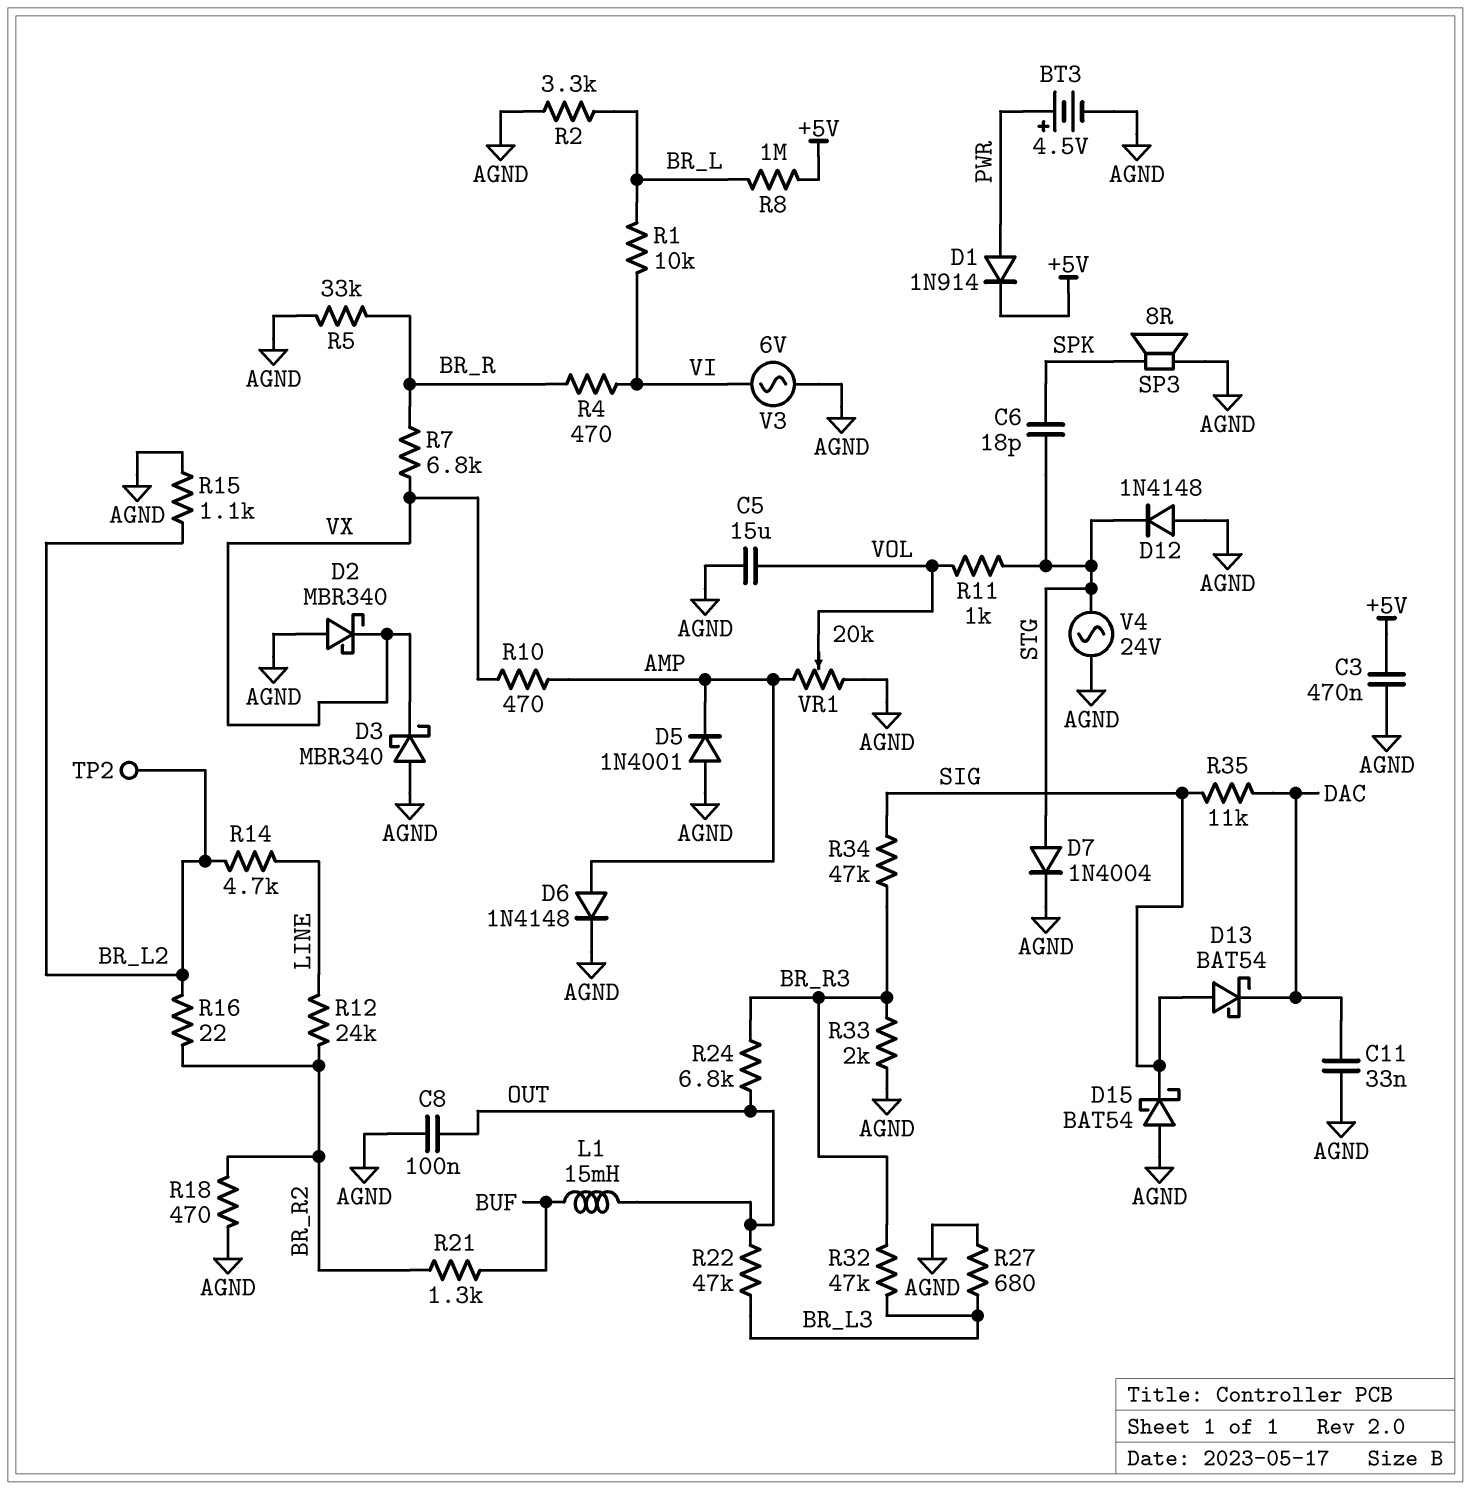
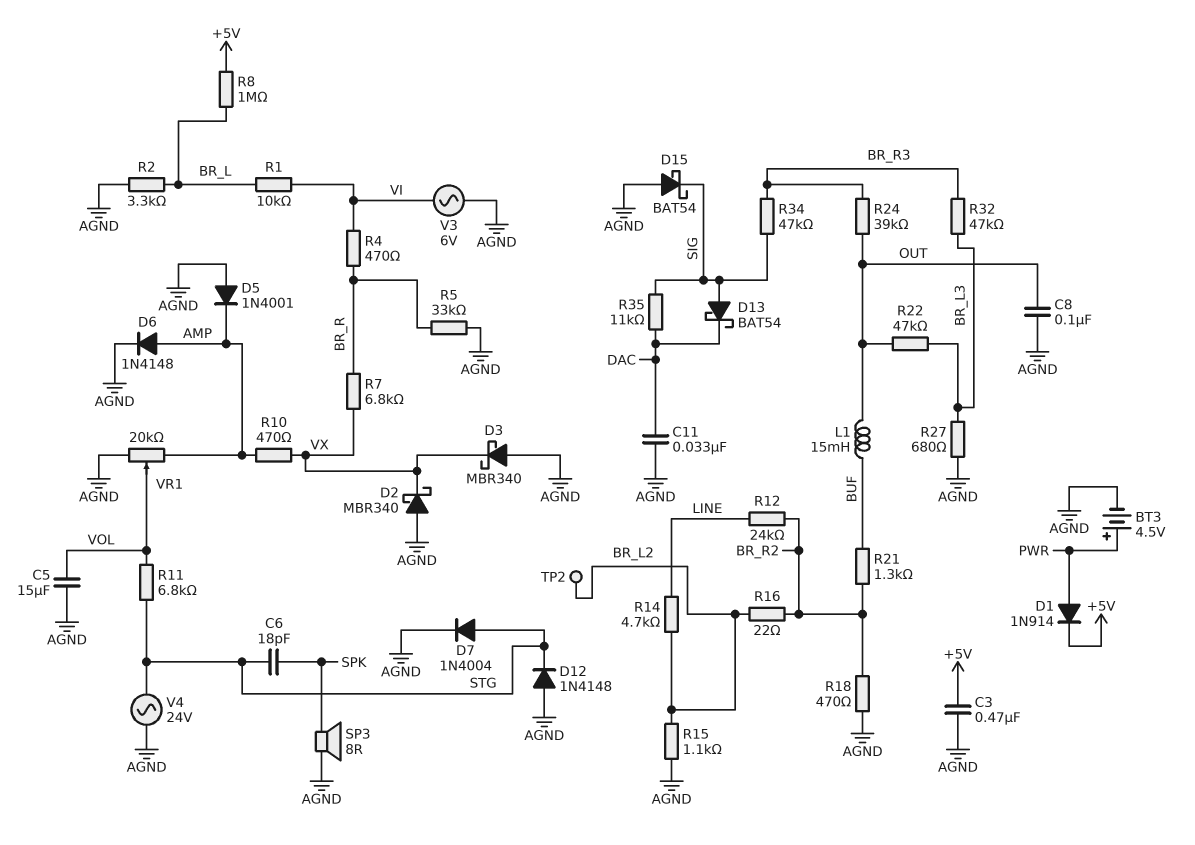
R11: 1k (STG, VOL) -> 6.8k (STG, VOL)
R24: 6.8k (BR_R3, OUT) -> 39k (BR_R3, OUT)
R33: 2k (AGND, BR_R3) -> none

